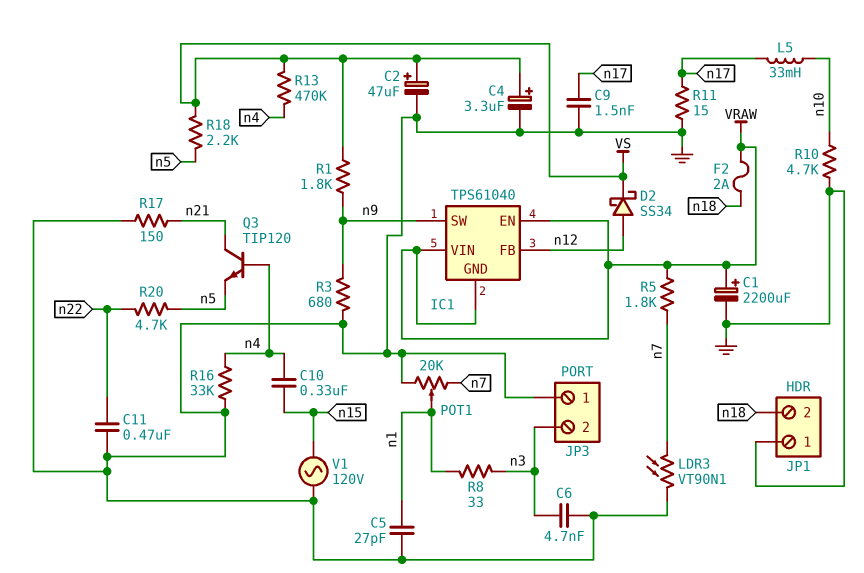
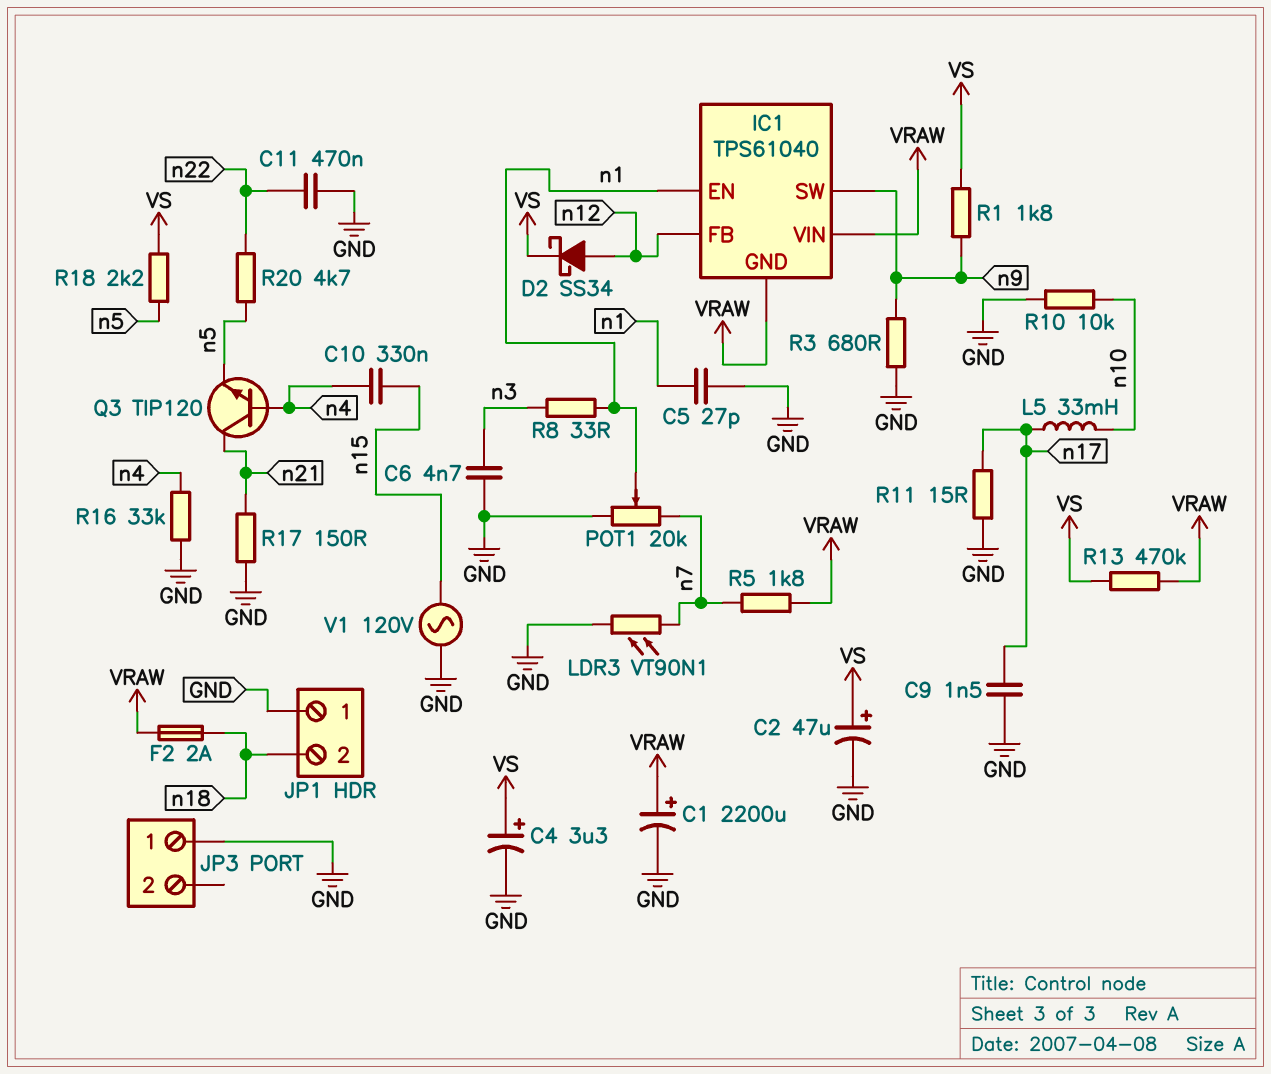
IC1 pin EN: VRAW -> n1
JP3 pin 2: n3 -> none
R10: 4.7k (GND, n10) -> 10k (GND, n10)
R13: 470k (VS, n4) -> 470k (VRAW, VS)

